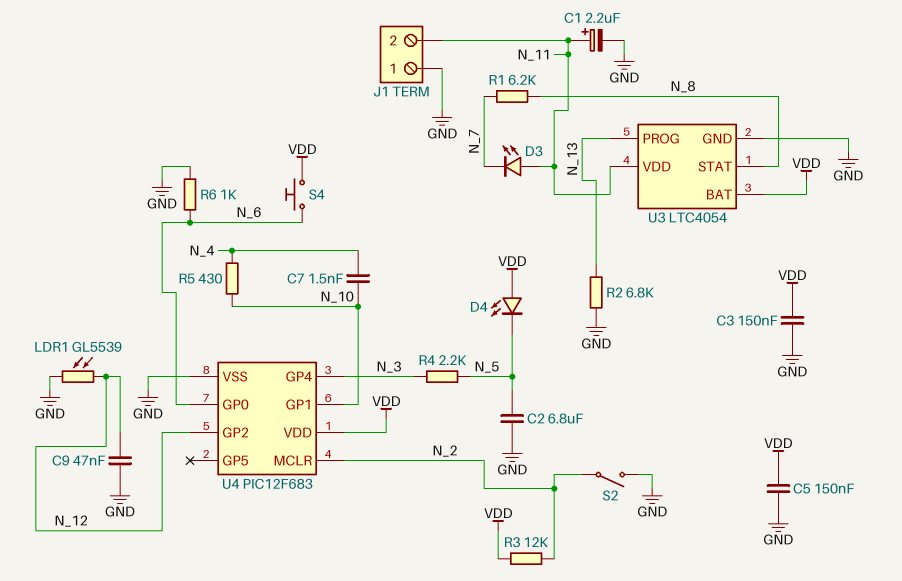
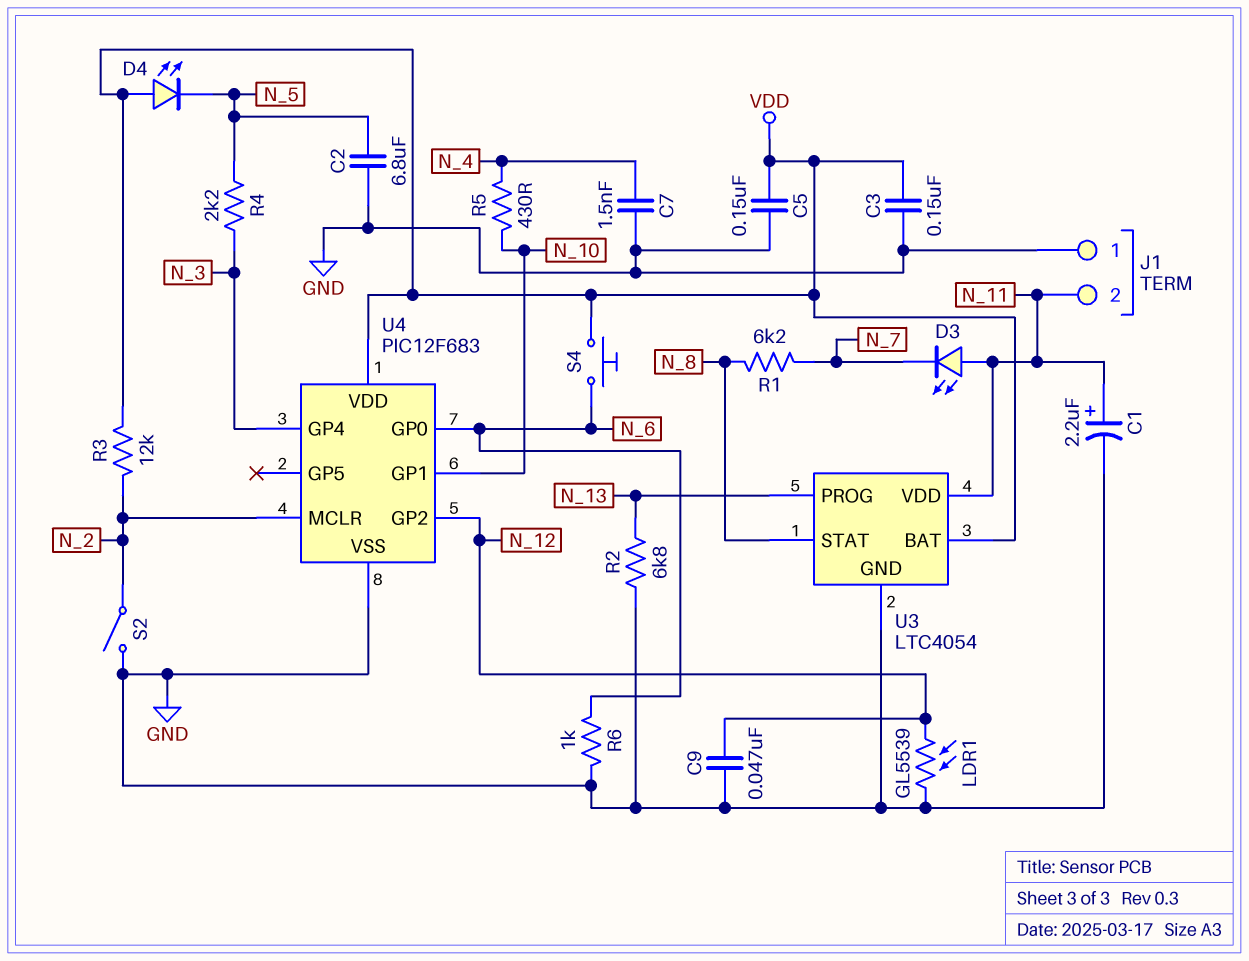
C7: 1.5nF (N_4, N_10) -> 1.5nF (GND, N_4)

